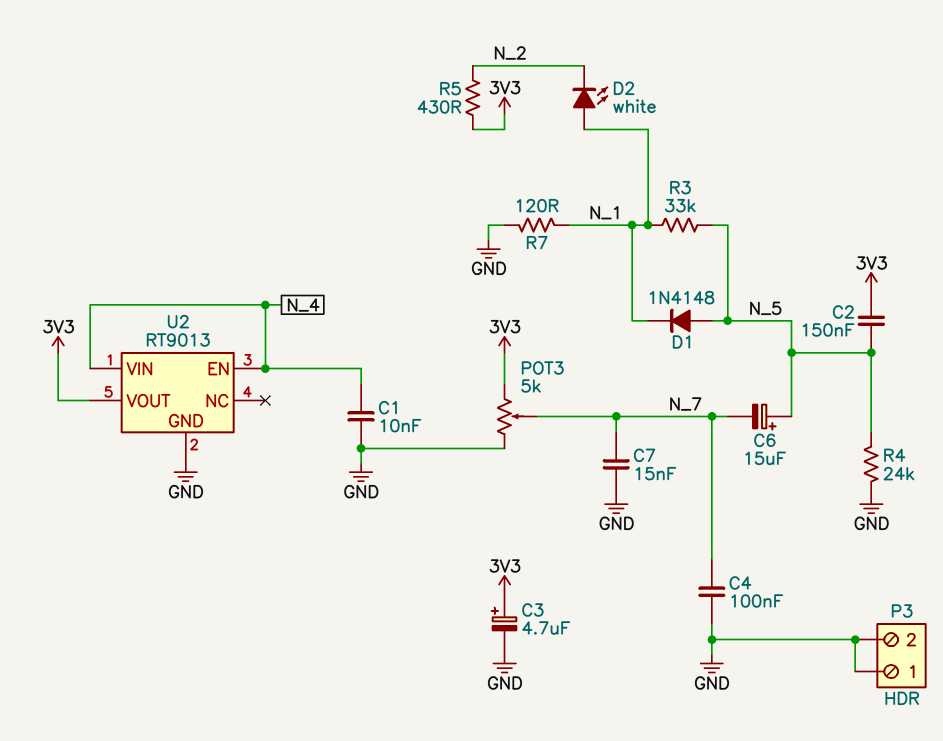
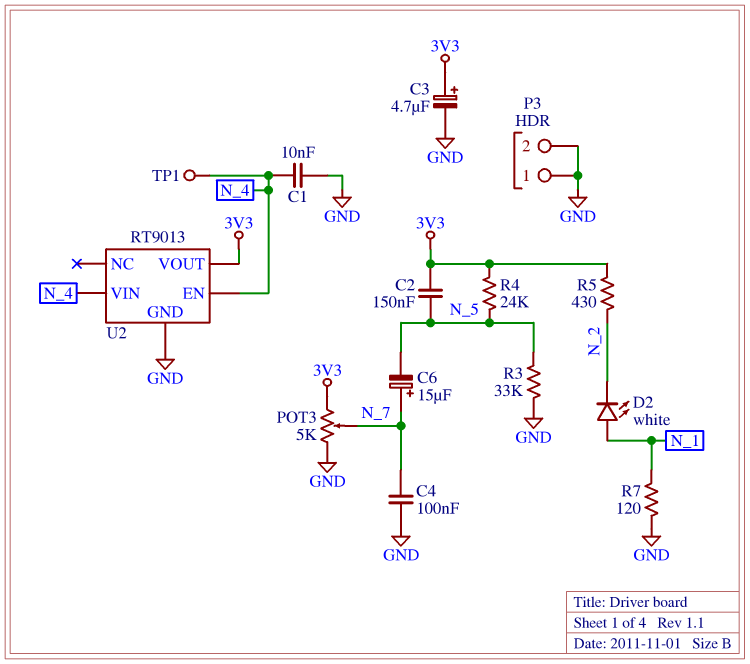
C6: 15uF (plus N_5, minus N_7) -> 15uF (plus N_7, minus N_5)
C7: 15nF (GND, N_7) -> none
D1: diode 1N4148 (A N_5, K N_1) -> none
R3: 33k (N_1, N_5) -> 33k (GND, N_5)
R4: 24k (GND, N_5) -> 24k (3V3, N_5)
TP1: none -> test point (N_4)

